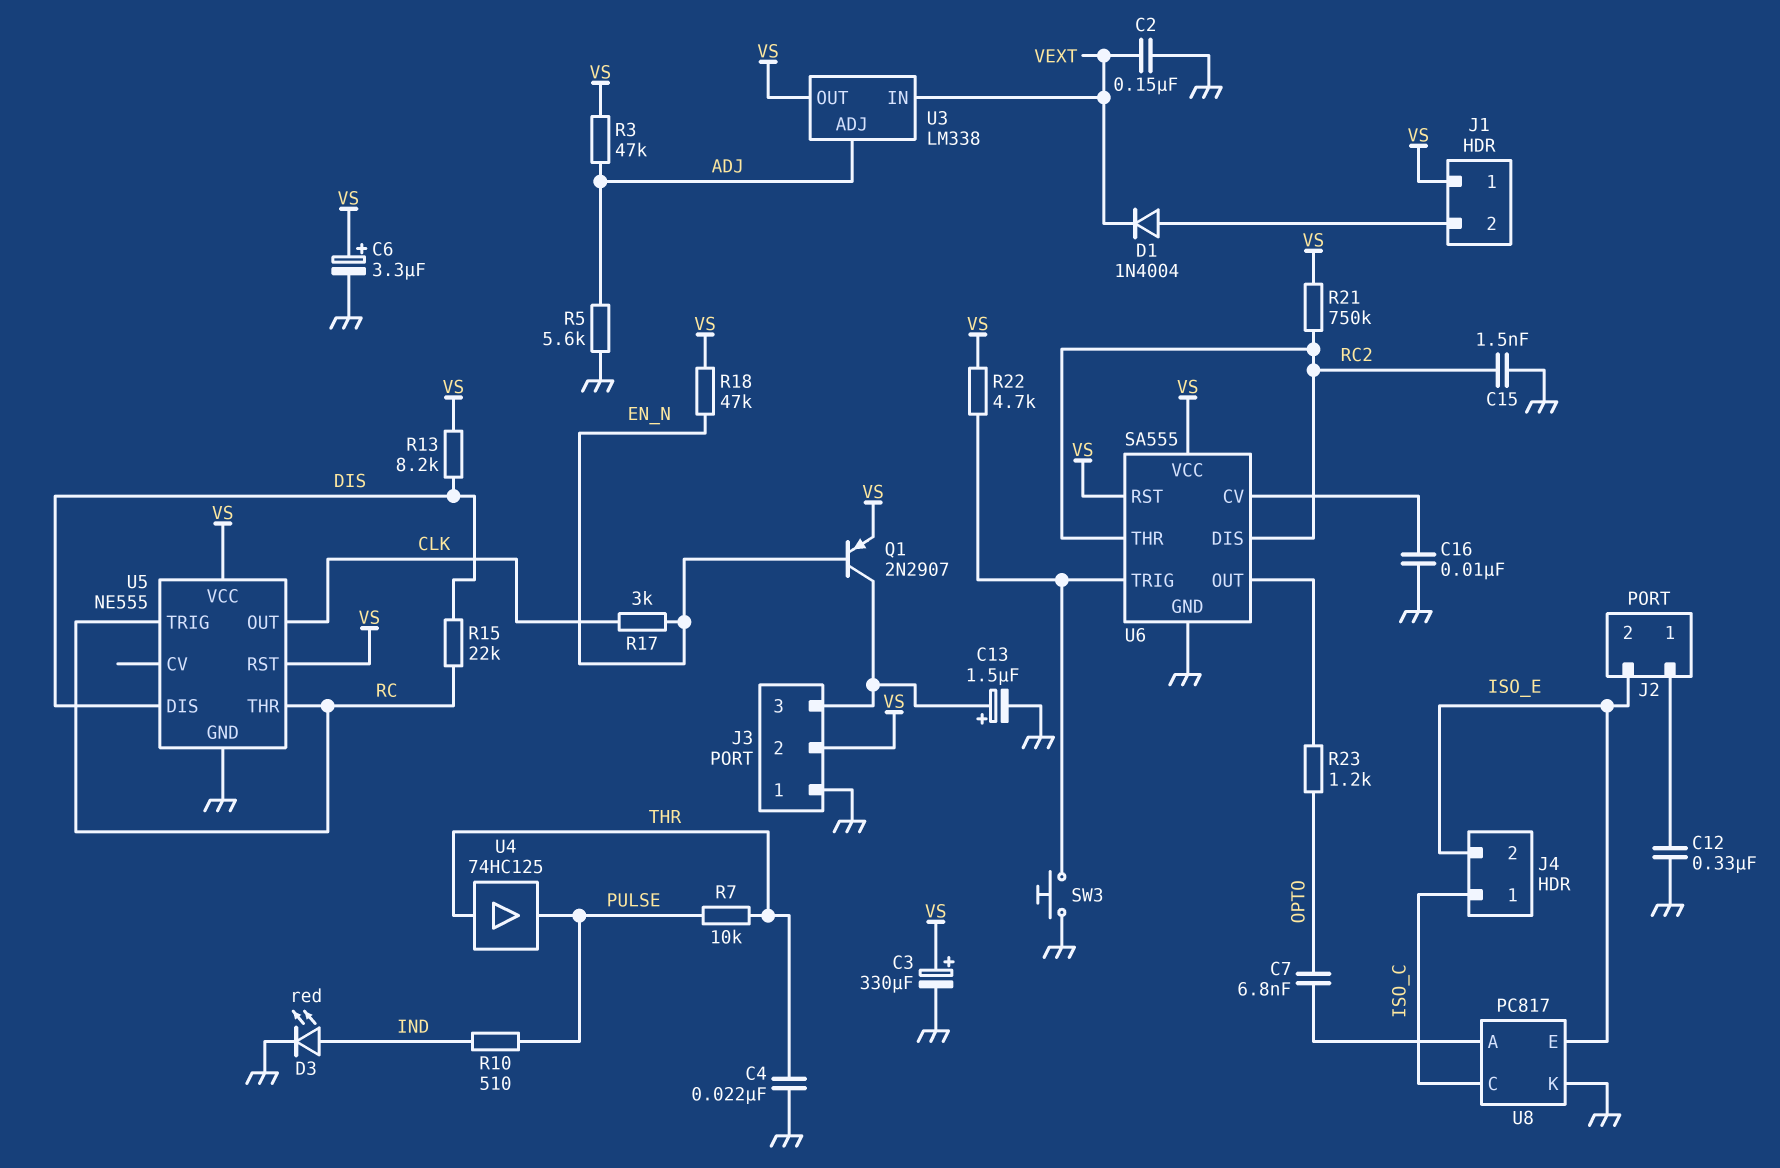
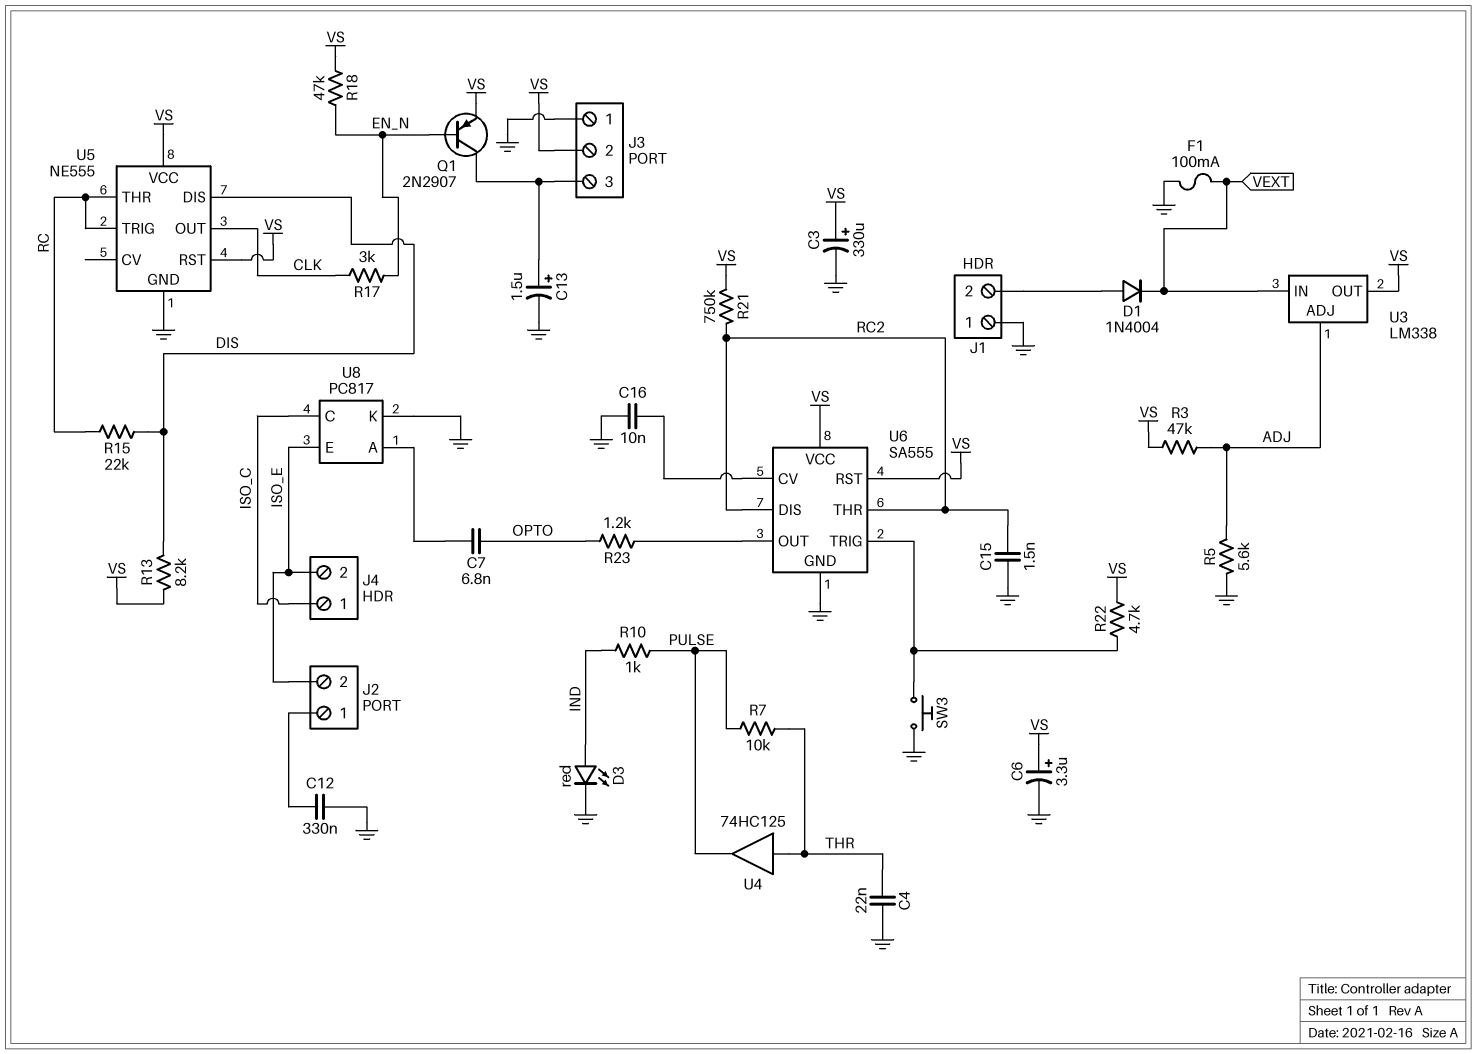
C2: 150nF (GND, VEXT) -> none
F1: none -> 100mA (GND, VEXT)
J1 pin 1: VS -> GND
R10: 510 (IND, PULSE) -> 1k (IND, PULSE)

